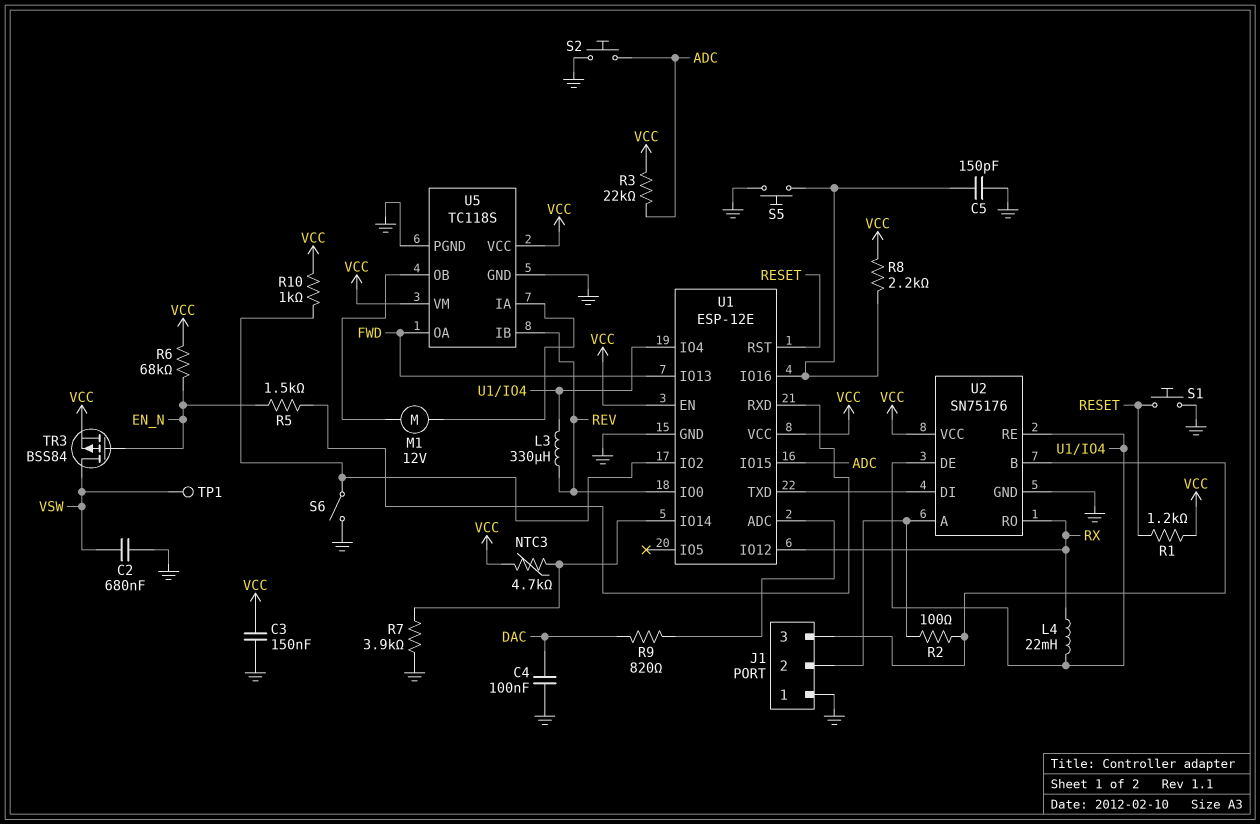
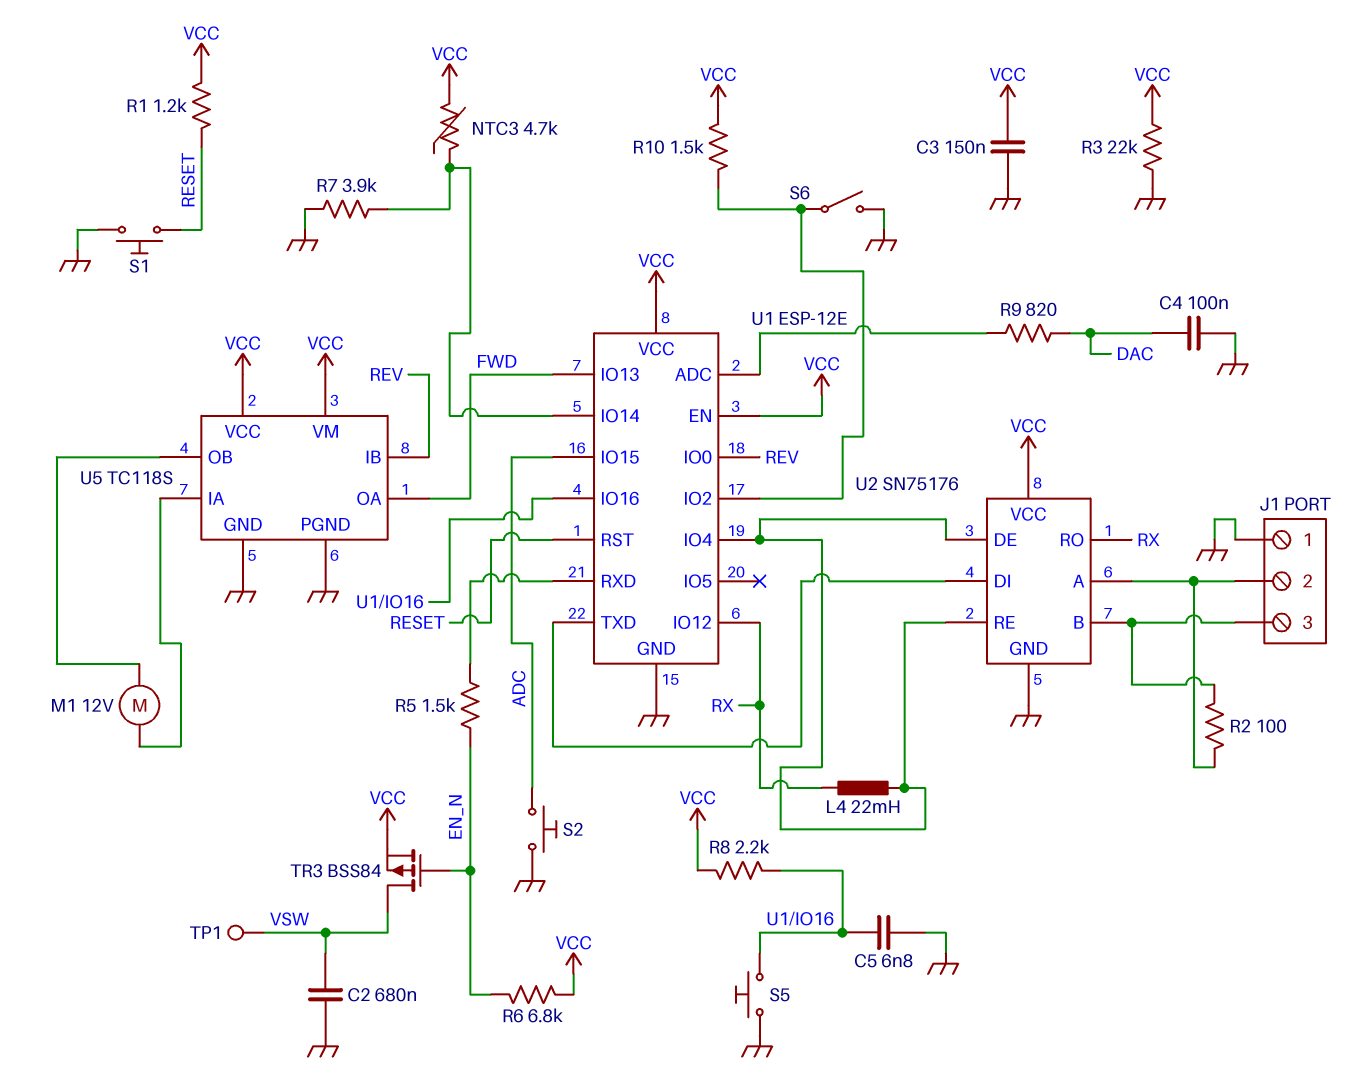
C5: 150pF (GND, U1/IO16) -> 6.8nF (GND, U1/IO16)
L3: 330uH (REV, U1/IO4) -> none
R3: 22k (ADC, VCC) -> 22k (GND, VCC)
R6: 68k (EN_N, VCC) -> 6.8k (EN_N, VCC)
R10: 1k (U1/IO2, VCC) -> 1.5k (U1/IO2, VCC)

